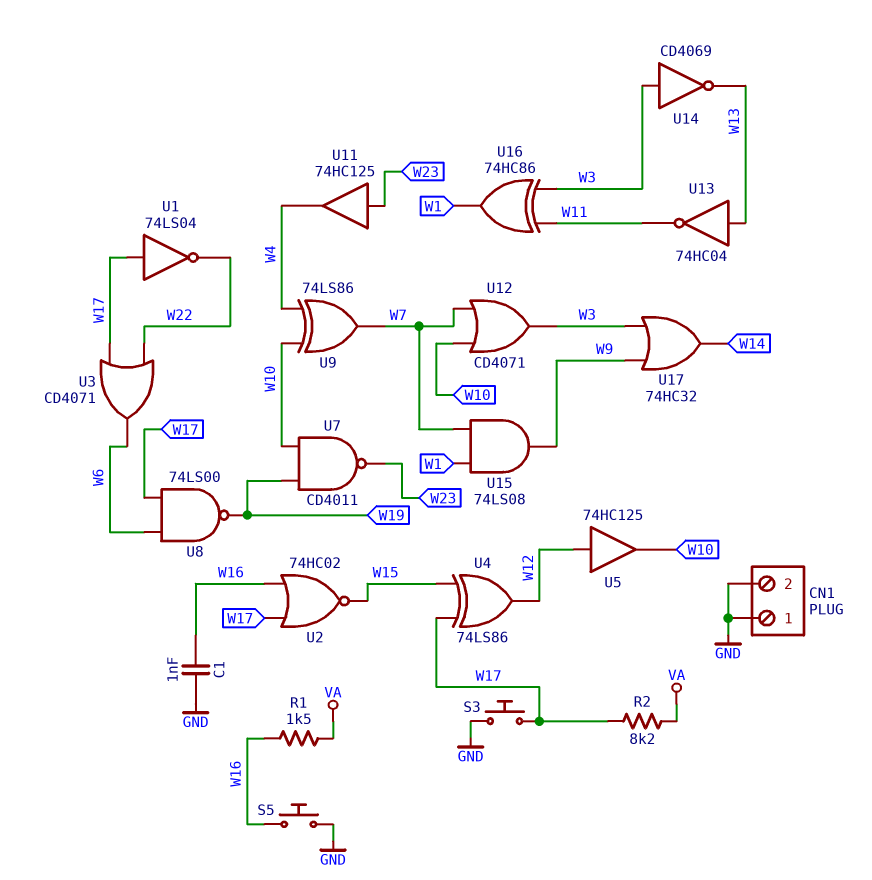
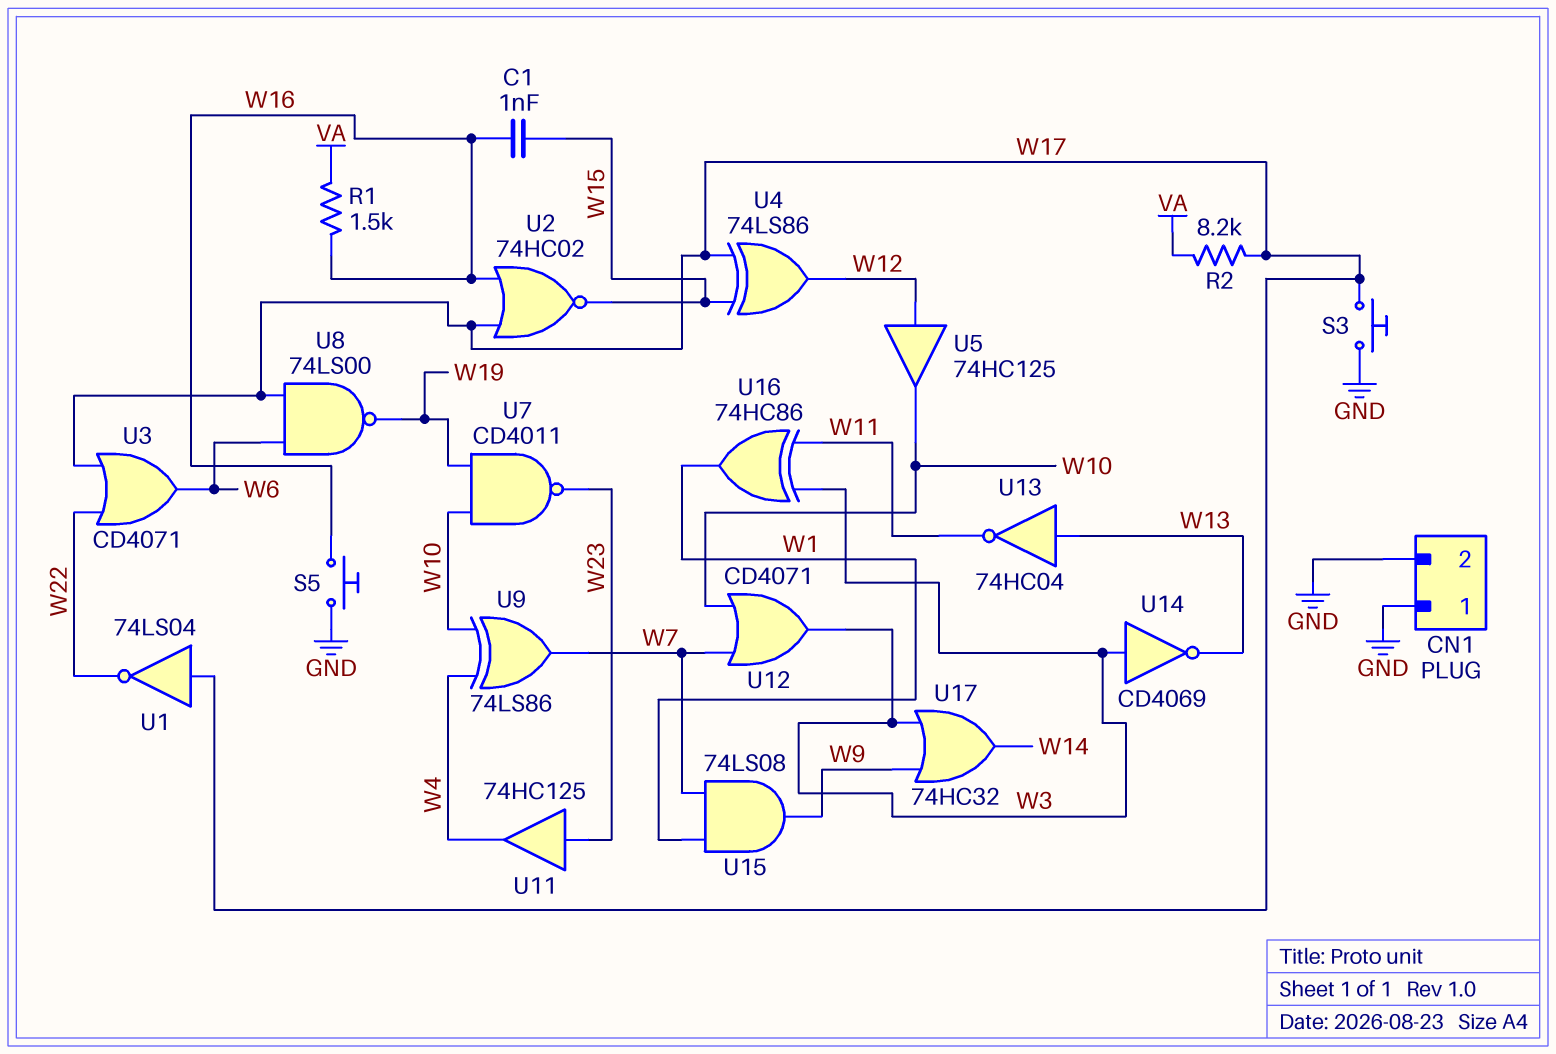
C1: 1nF (GND, W16) -> 1nF (W15, W16)

